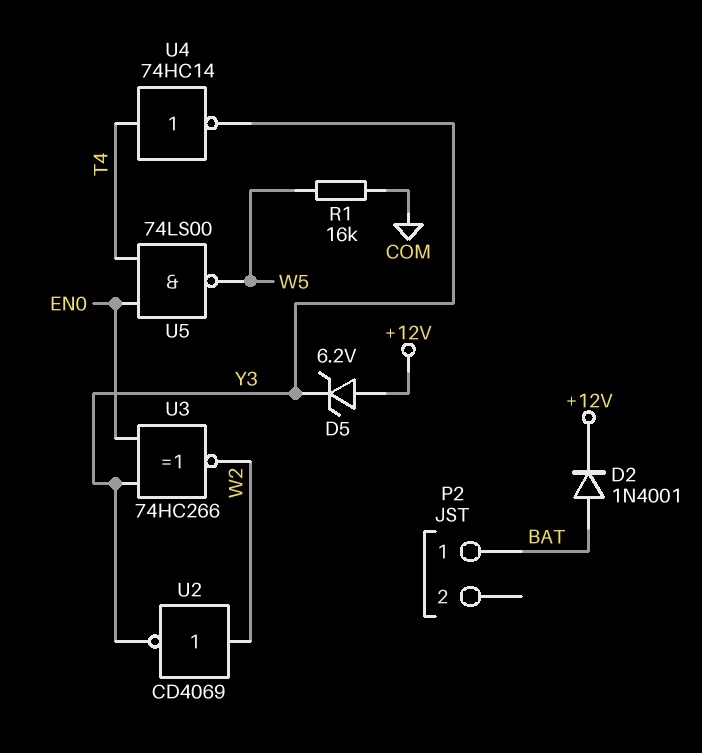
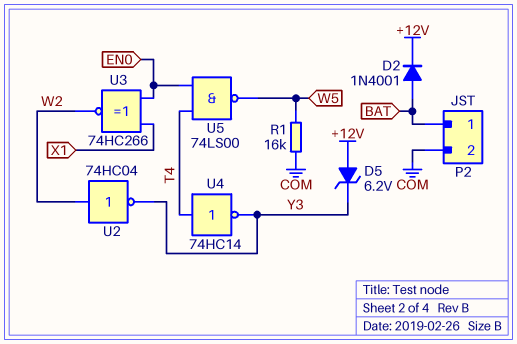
P2 pin 2: none -> COM
U2: NOT CD4069 (in W2, out Y3) -> NOT 74HC04 (in W2, out Y3)
U3: XNOR 74HC266 (in EN0, in Y3, out W2) -> XNOR 74HC266 (in EN0, in X1, out W2)

